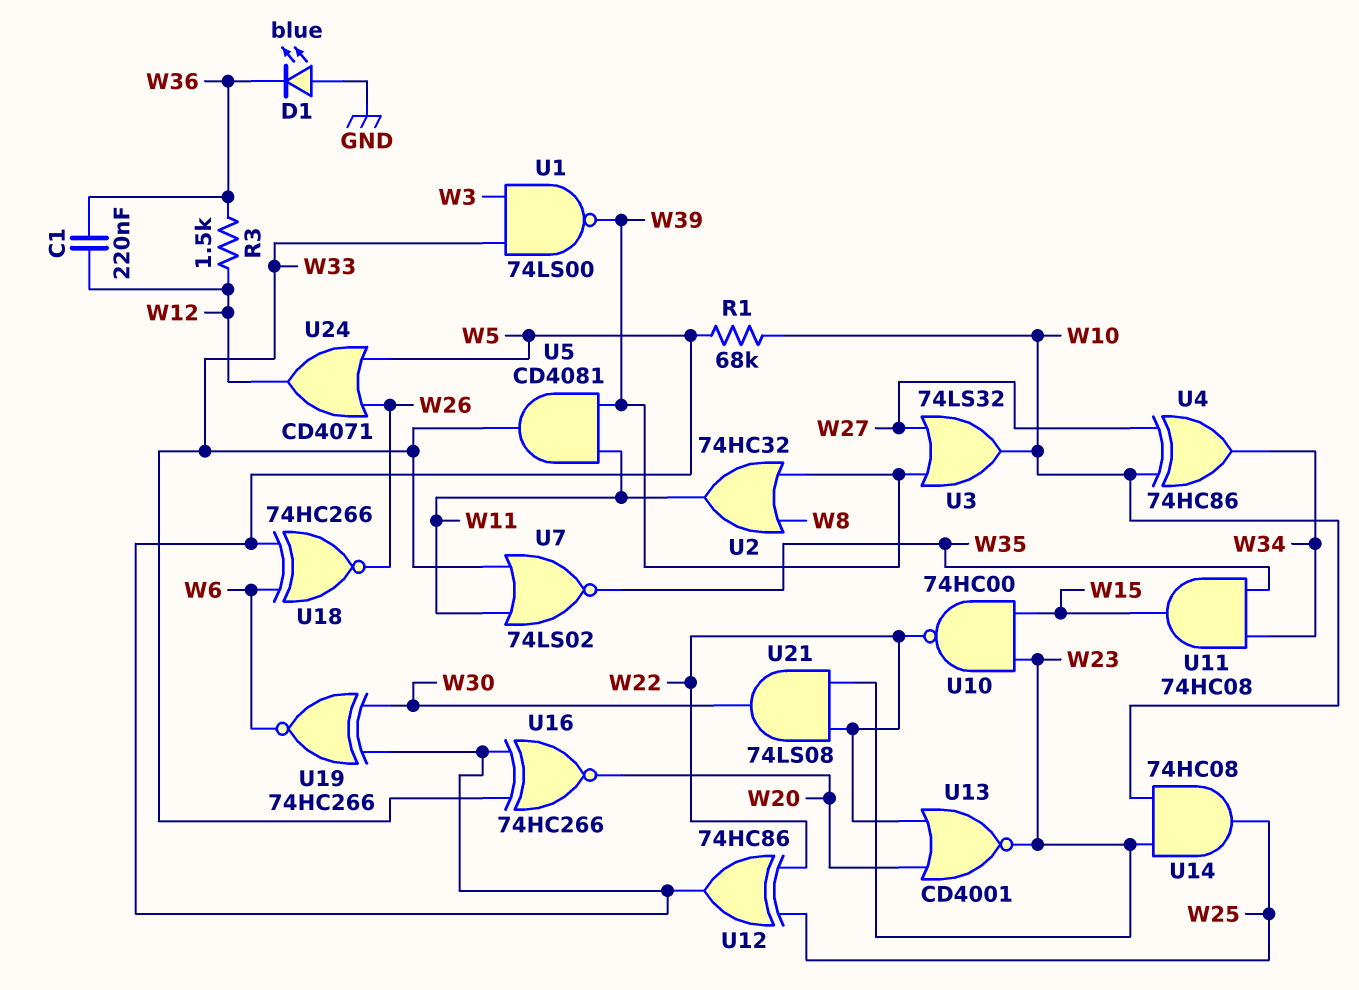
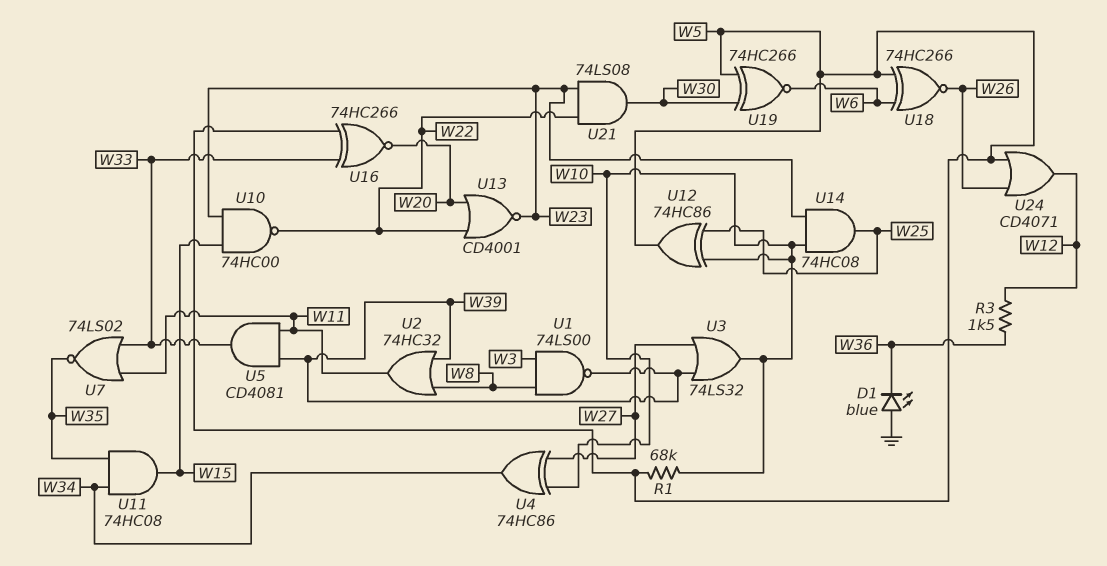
C1: 220nF (W12, W36) -> none
U1: NAND 74LS00 (in W3, in W33, out W39) -> NAND 74LS00 (in W3, in W8, out W39)
U12: XOR 74HC86 (in W22, in W25, out W5) -> XOR 74HC86 (in W10, in W25, out W5)

